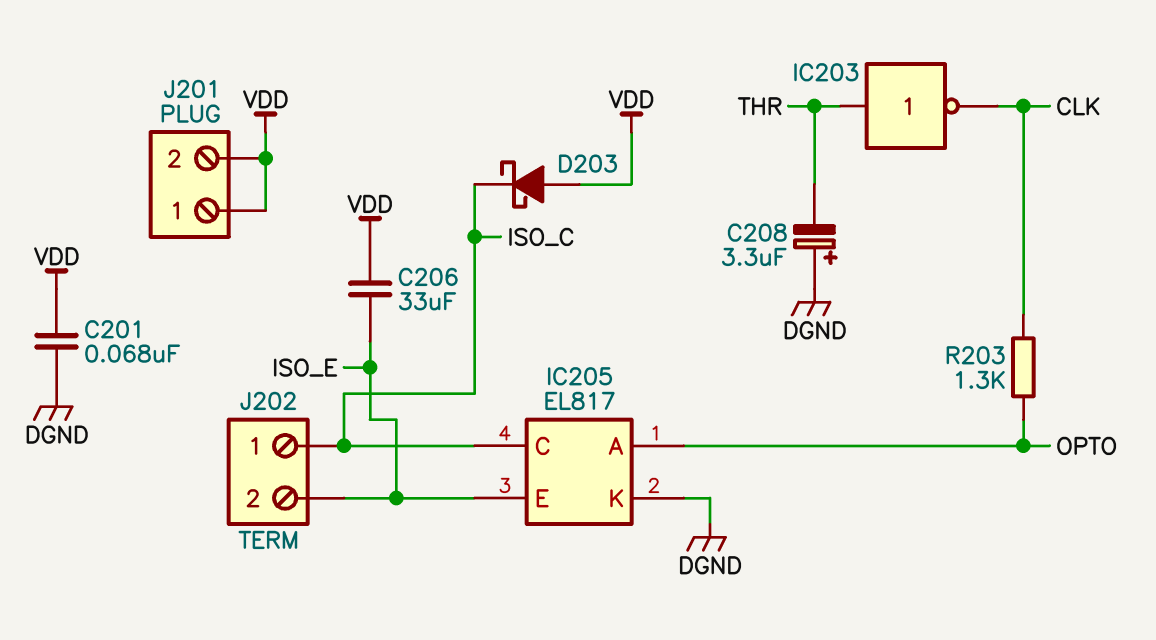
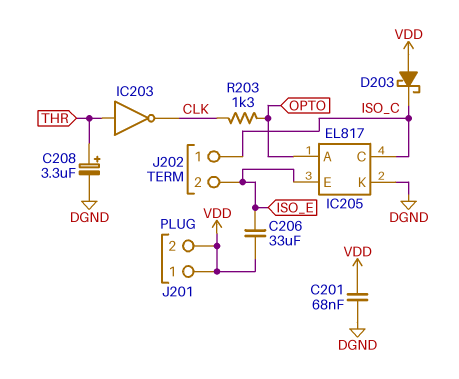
C208: 3.3uF (plus DGND, minus THR) -> 3.3uF (plus THR, minus DGND)

